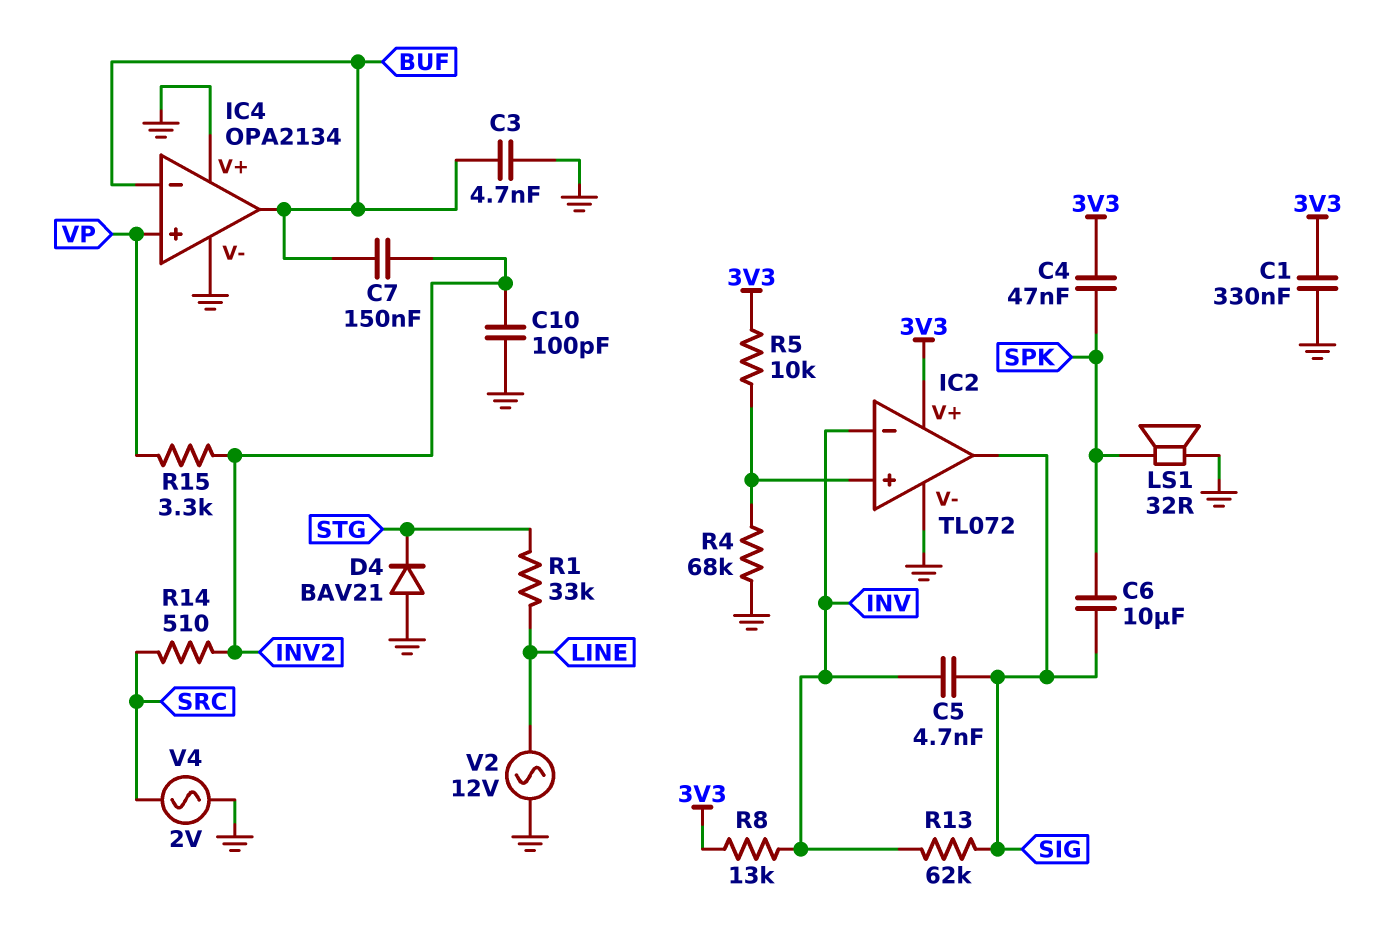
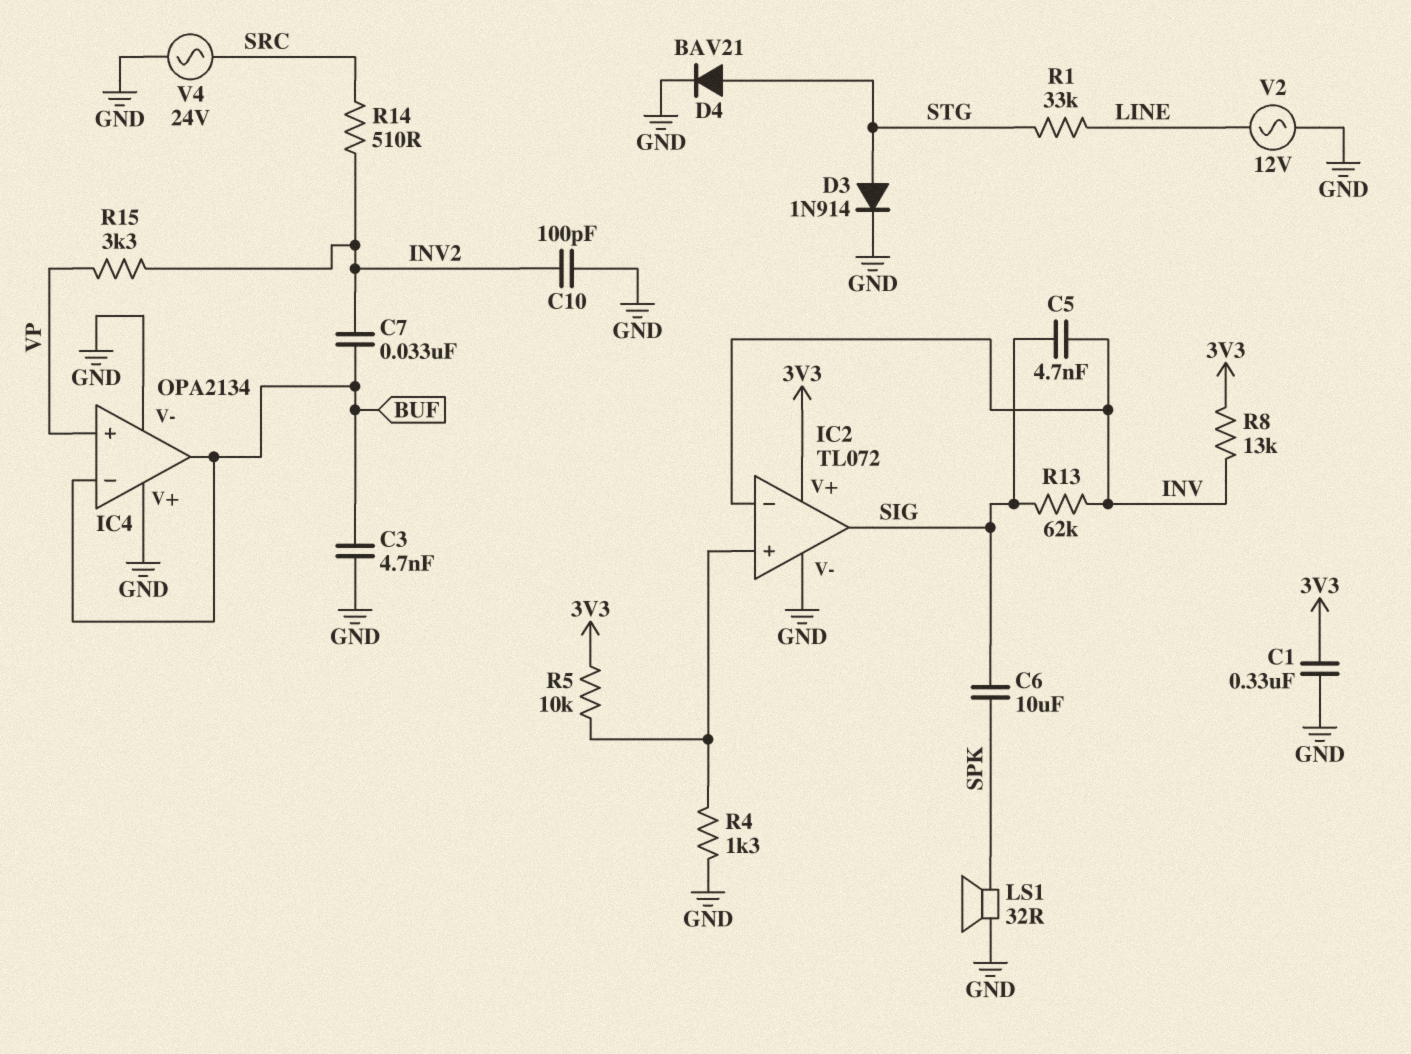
C4: 47nF (3V3, SPK) -> none
C7: 150nF (BUF, INV2) -> 33nF (BUF, INV2)
D3: none -> diode 1N914 (A STG, K GND)
D4: diode BAV21 (A GND, K STG) -> diode BAV21 (A STG, K GND)
R4: 68k (GND, IC2/in+) -> 1.3k (GND, IC2/in+)
V4: AC 2V (GND, SRC) -> AC 24V (GND, SRC)

